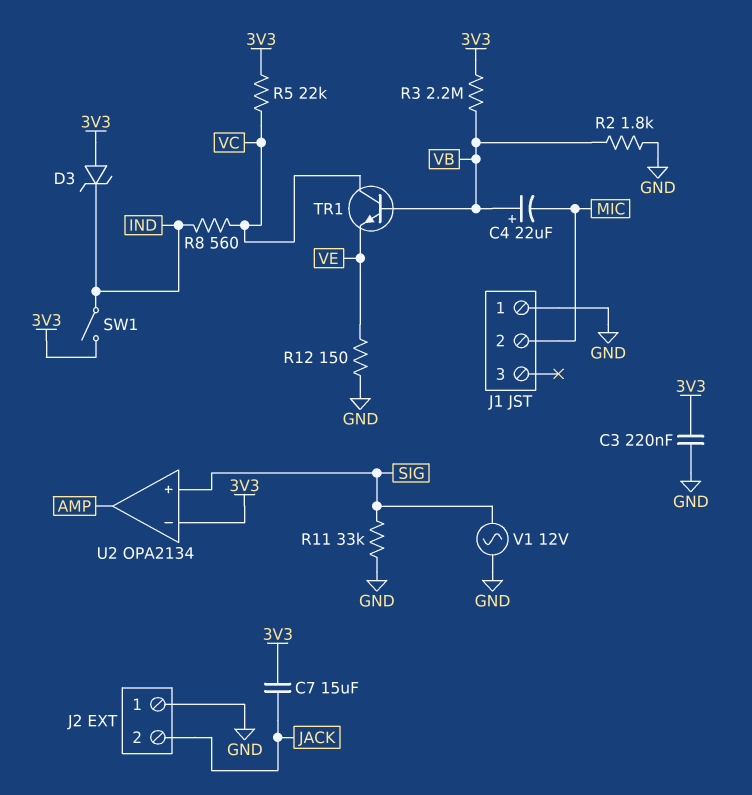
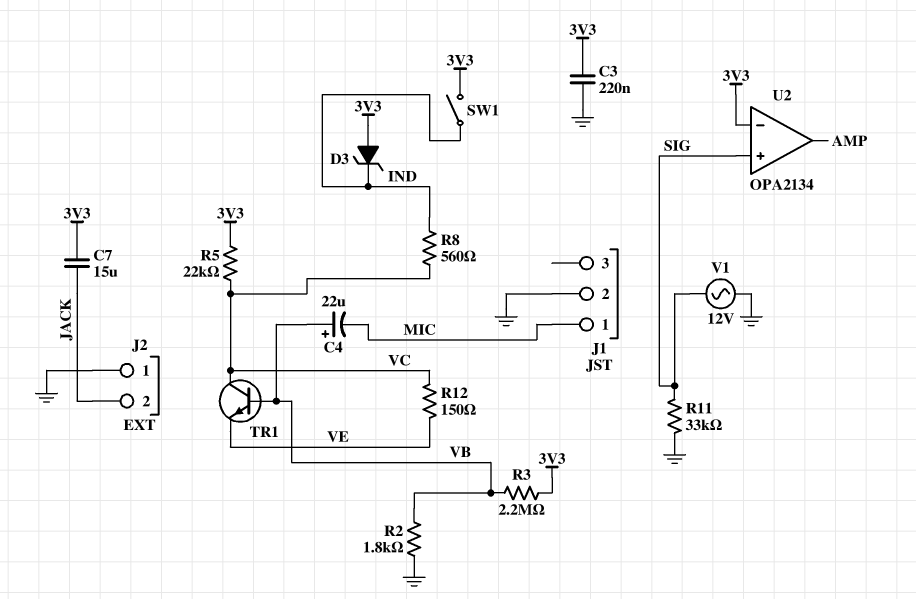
J1 pin 1: GND -> MIC
J1 pin 2: MIC -> GND
R12: 150 (GND, VE) -> 150 (VC, VE)

